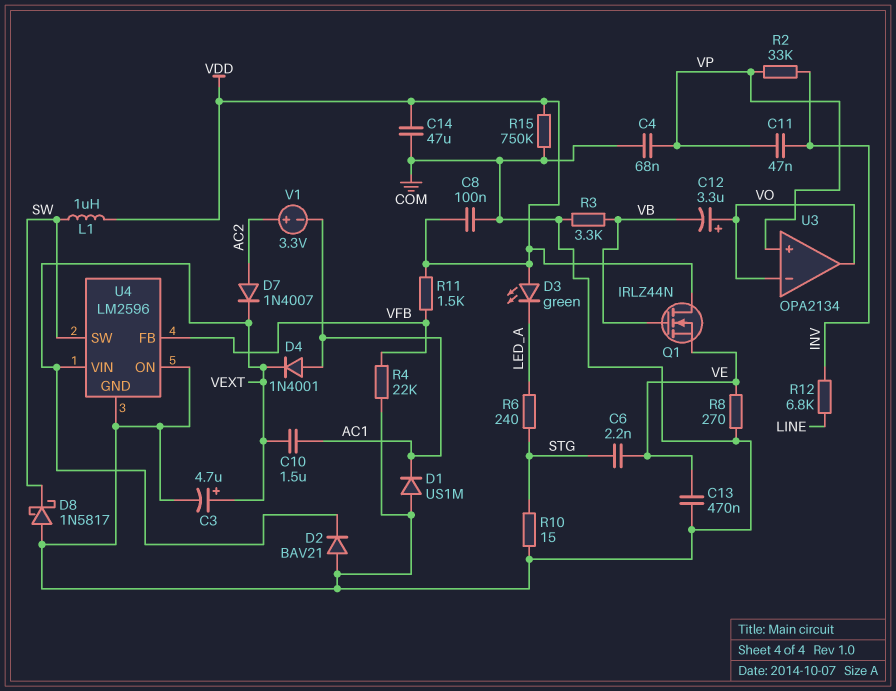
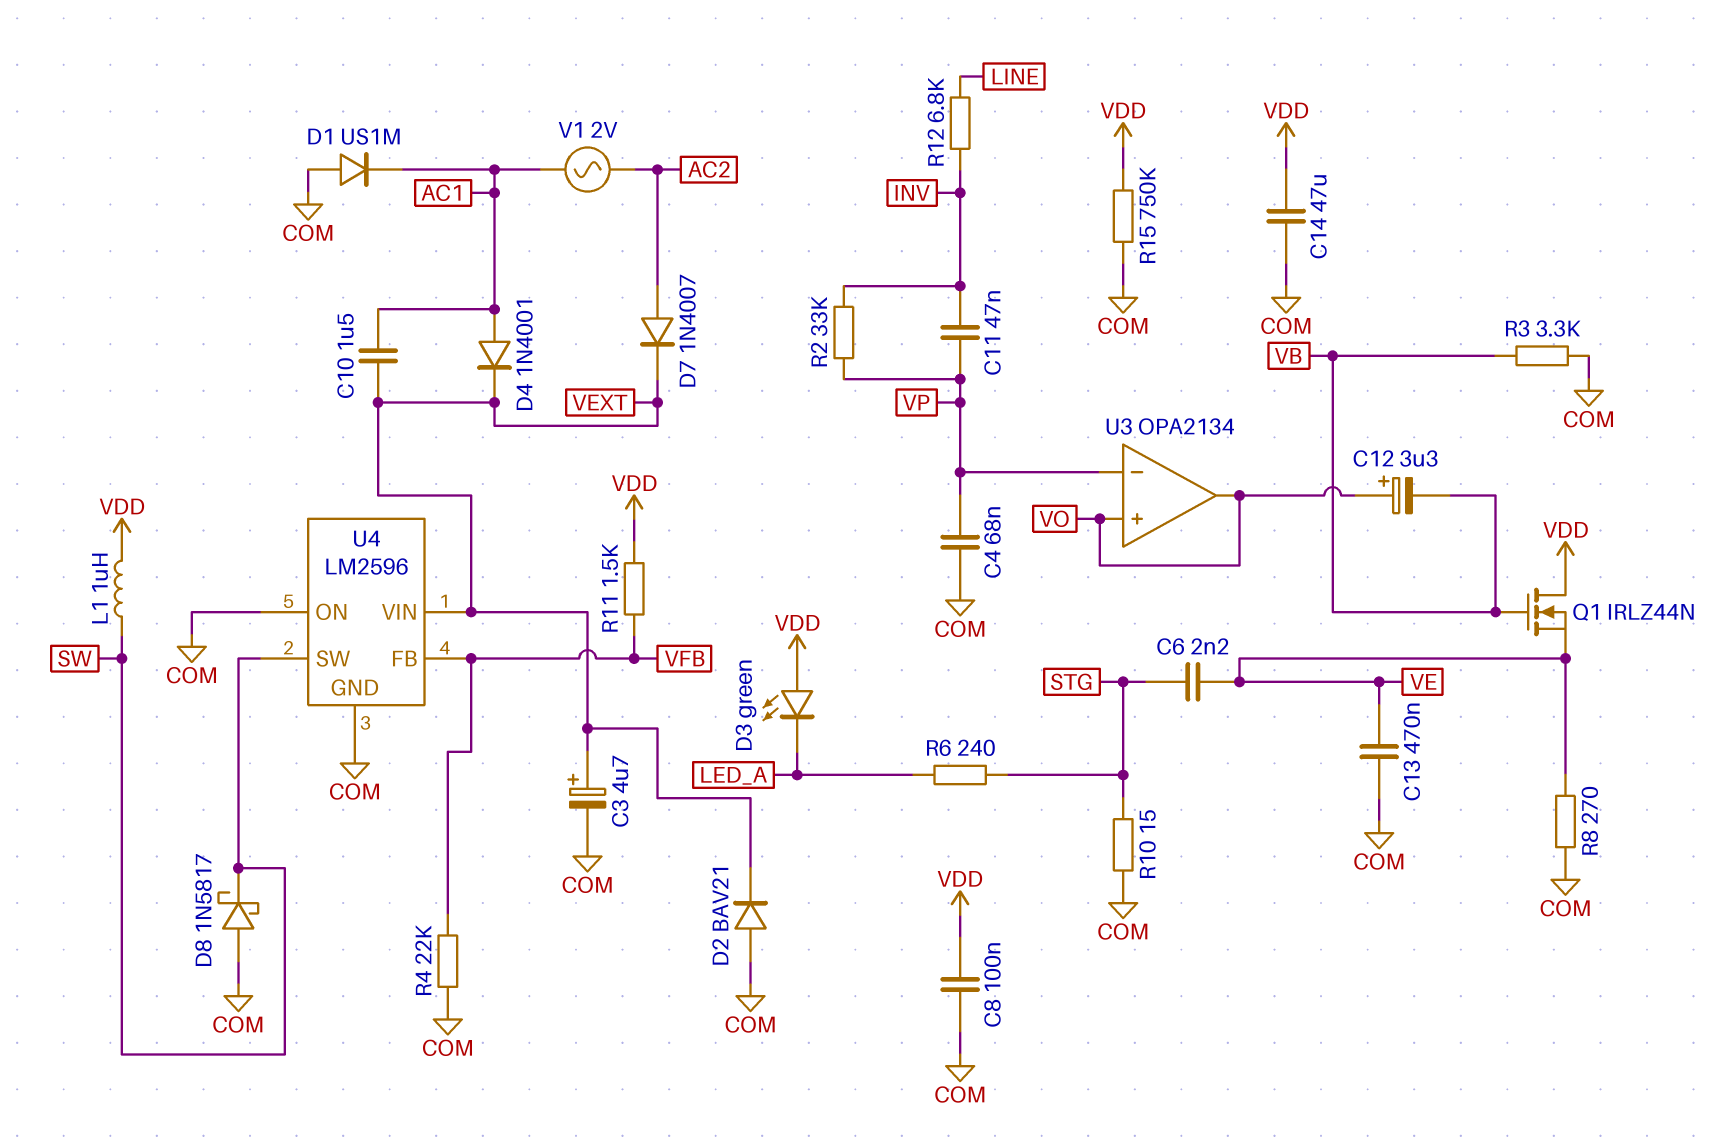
U3 pin in+: VP -> VO
U3 pin in-: VO -> VP
V1: 3.3V (plus AC2, minus AC1) -> AC 2V (AC1, AC2)

